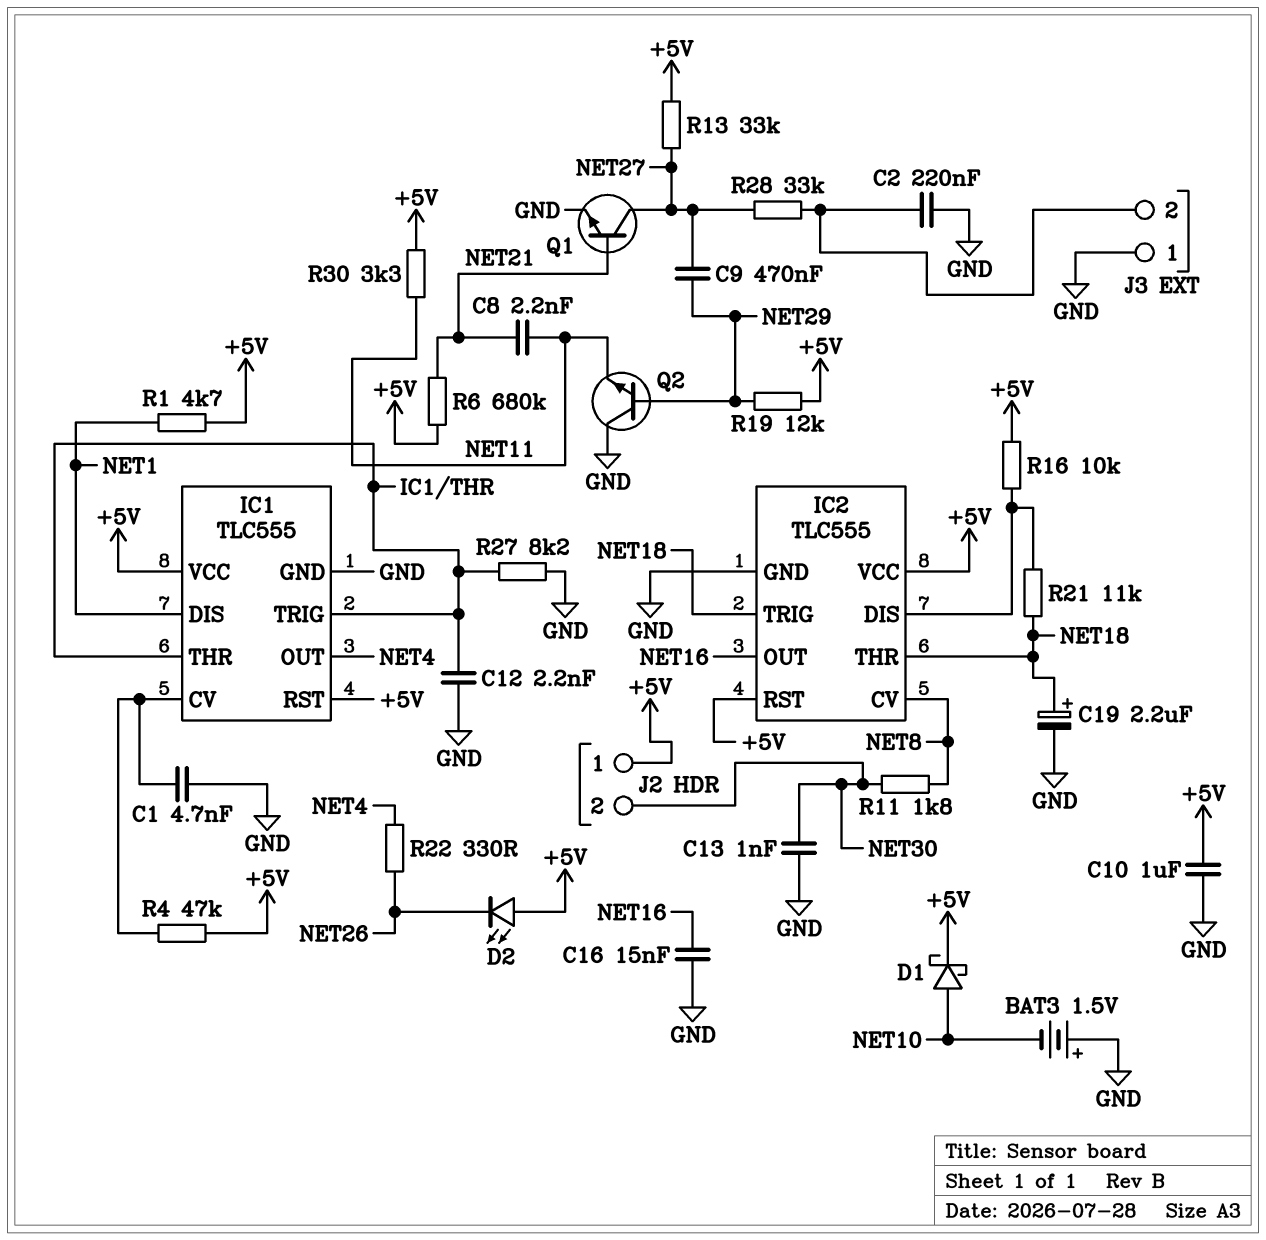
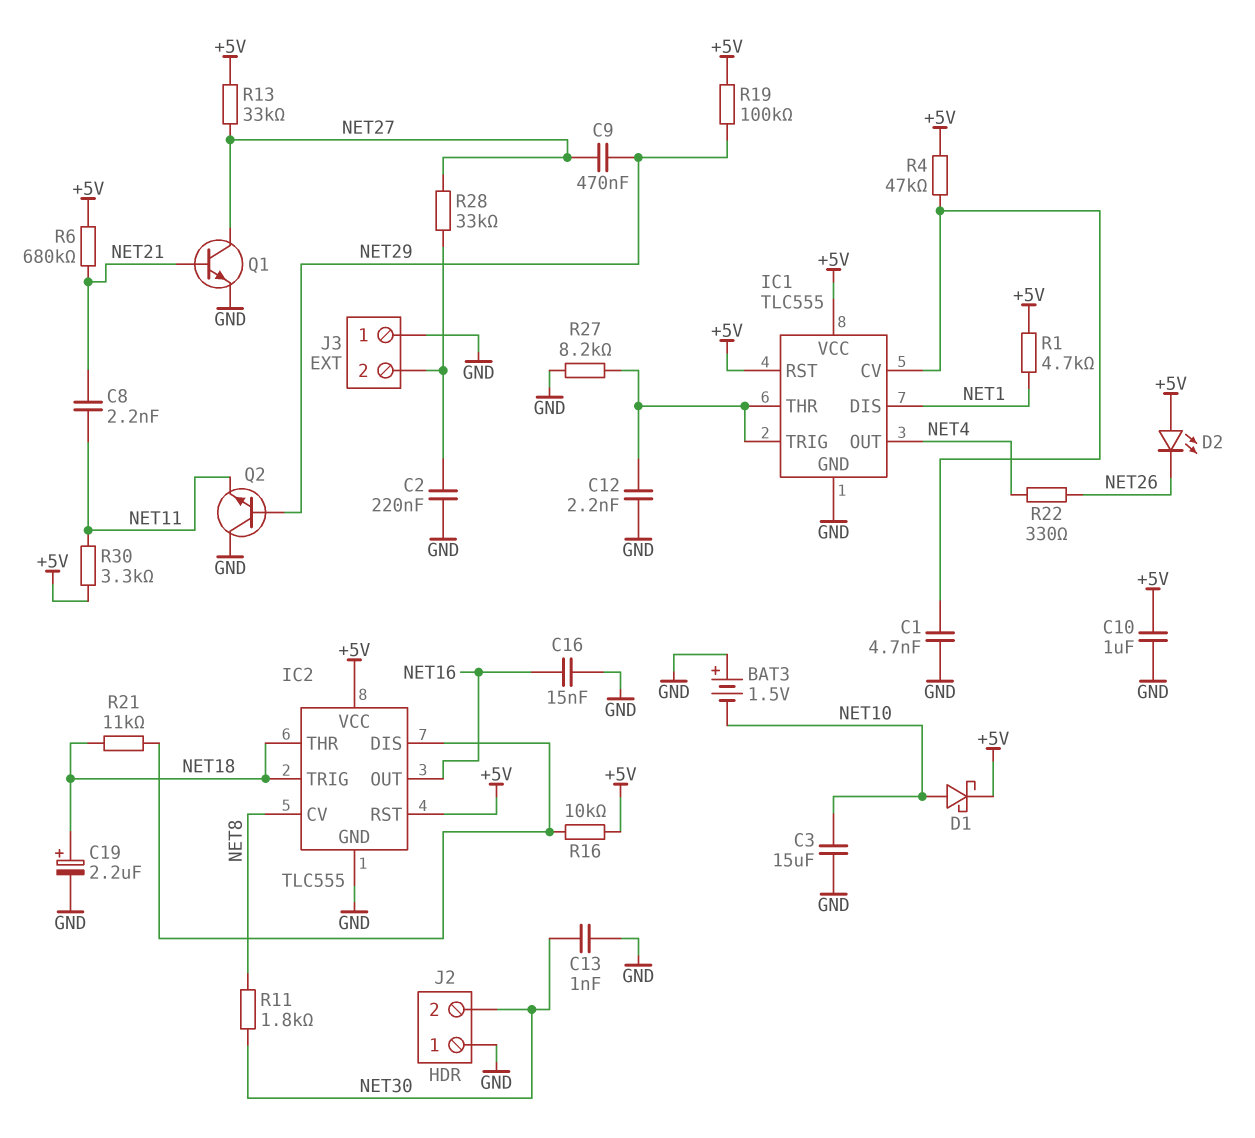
C3: none -> 15uF (GND, NET10)
J2 pin 1: +5V -> GND
R19: 12k (+5V, NET29) -> 100k (+5V, NET29)

